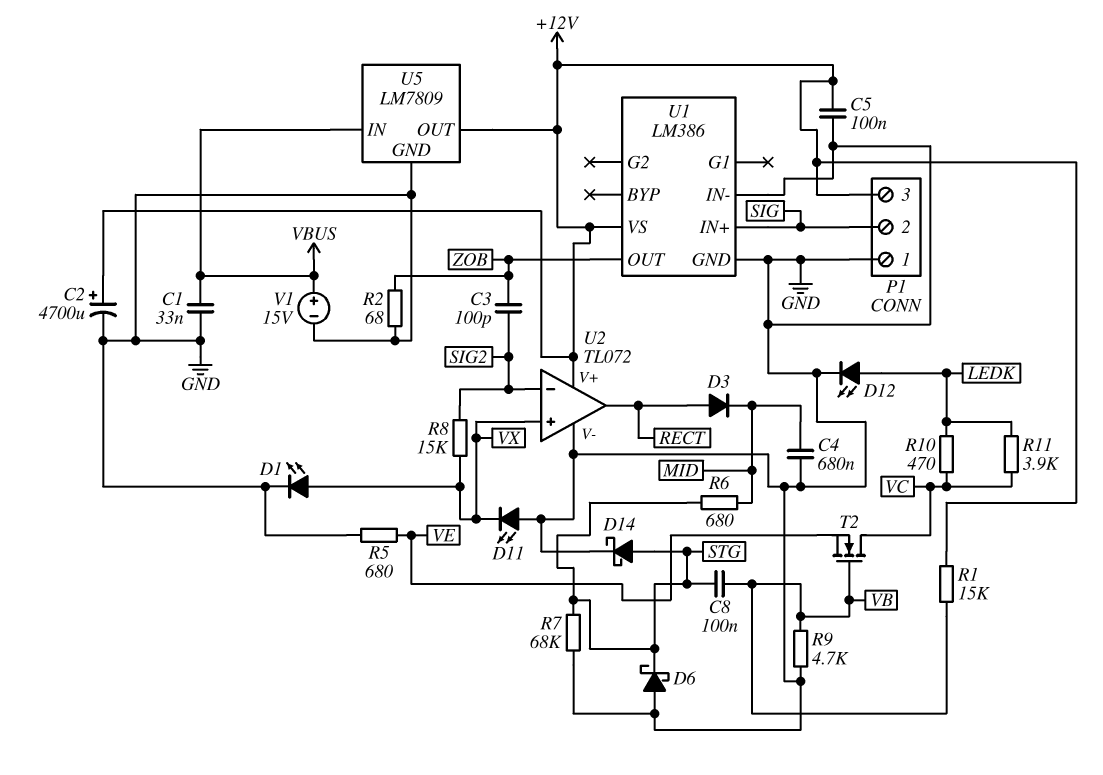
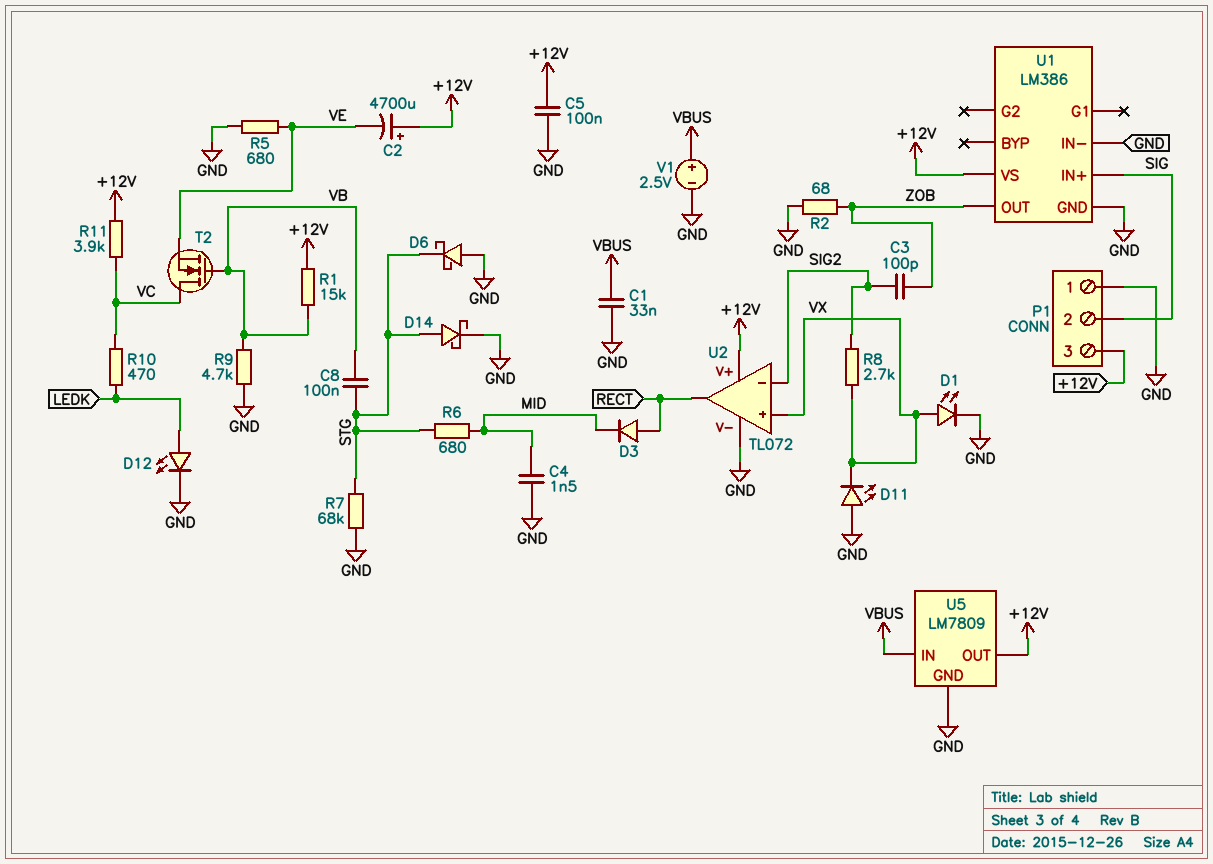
C2: 4700uF (plus +12V, minus GND) -> 4700uF (plus +12V, minus VE)
C4: 680nF (GND, MID) -> 1.5nF (GND, MID)
R8: 15k (SIG2, VX) -> 2.7k (SIG2, VX)
R11: 3.9k (LEDK, VC) -> 3.9k (+12V, VC)
V1: 15V (plus VBUS, minus GND) -> 2.5V (plus VBUS, minus GND)

